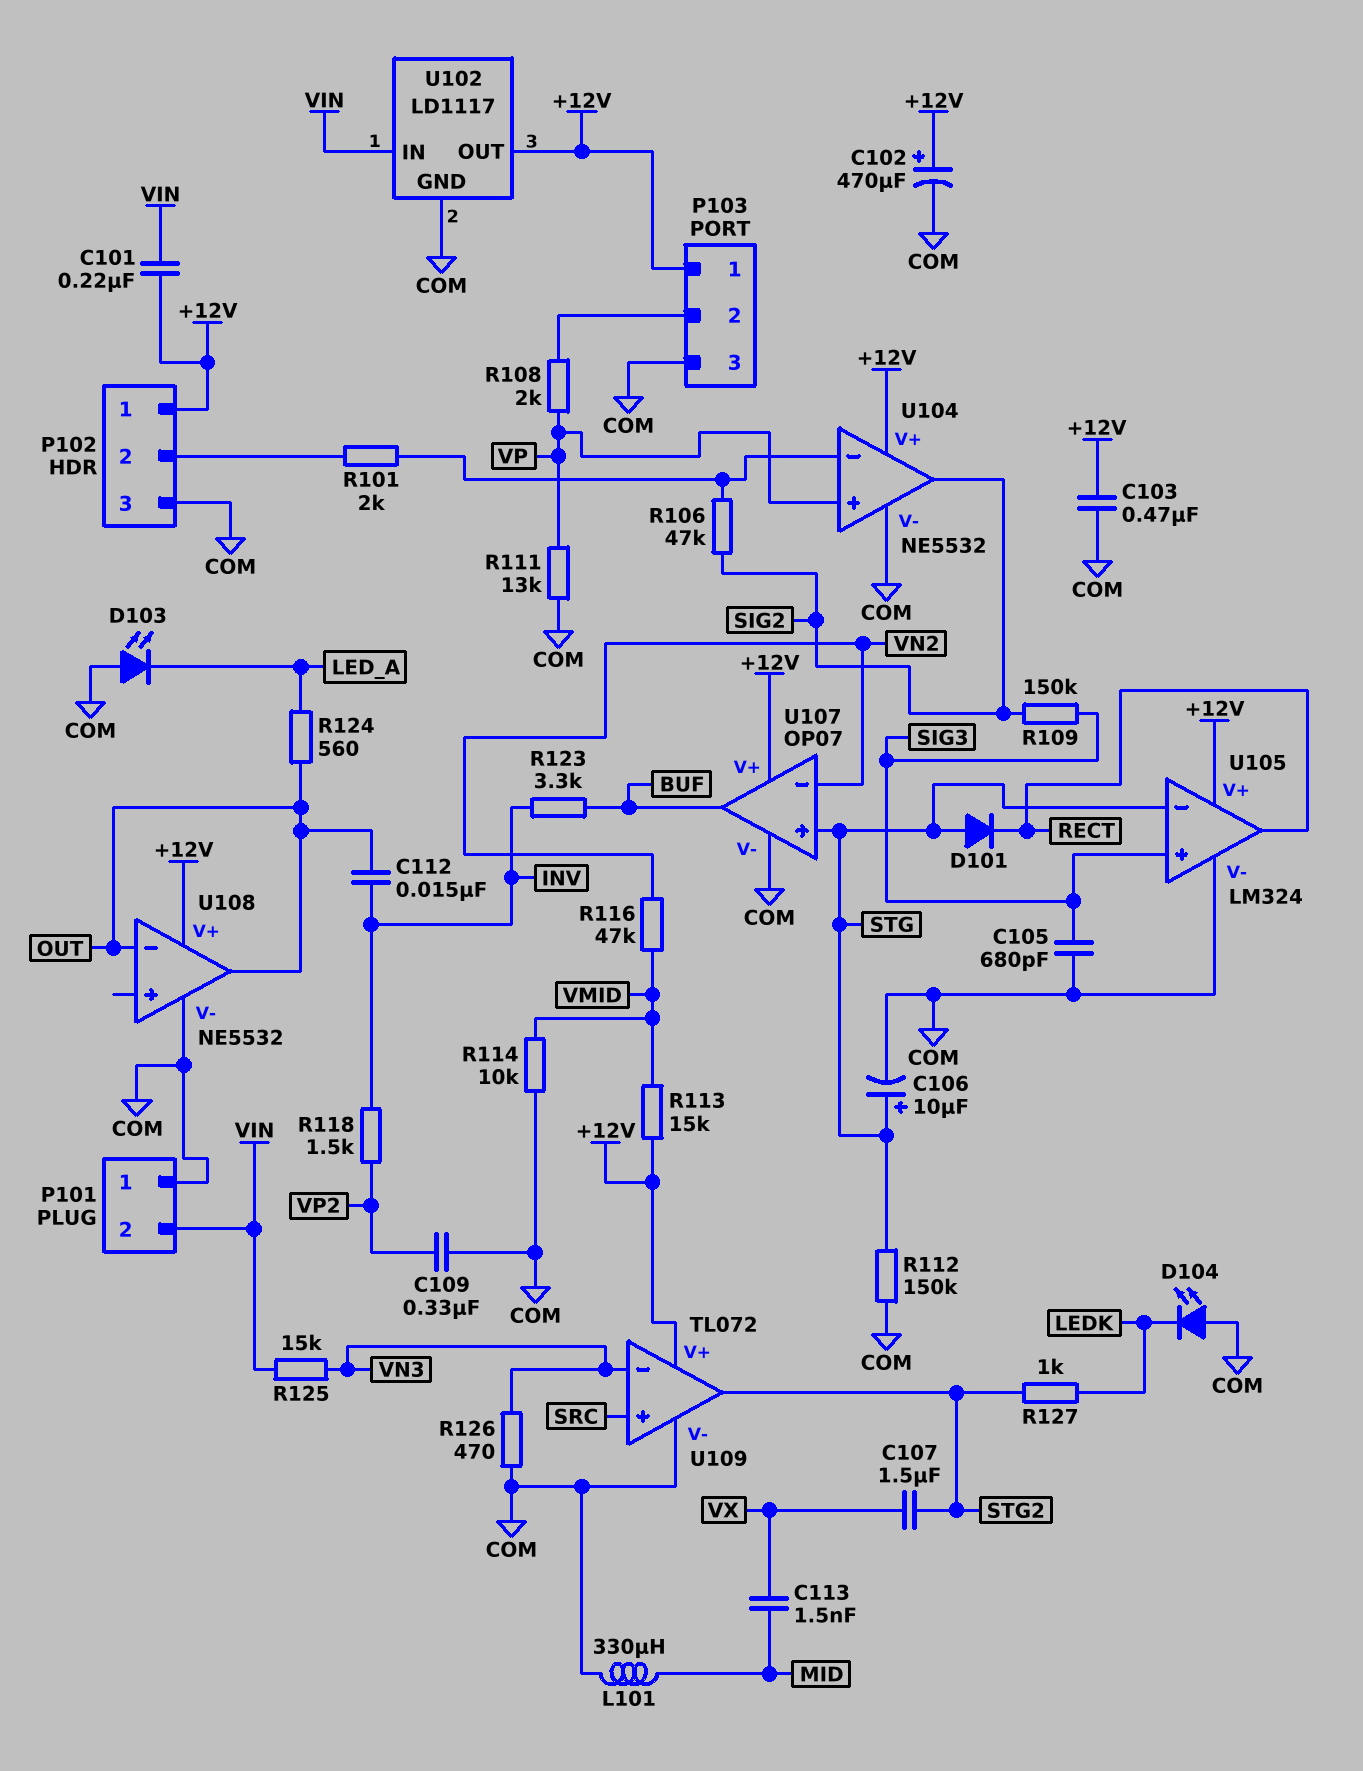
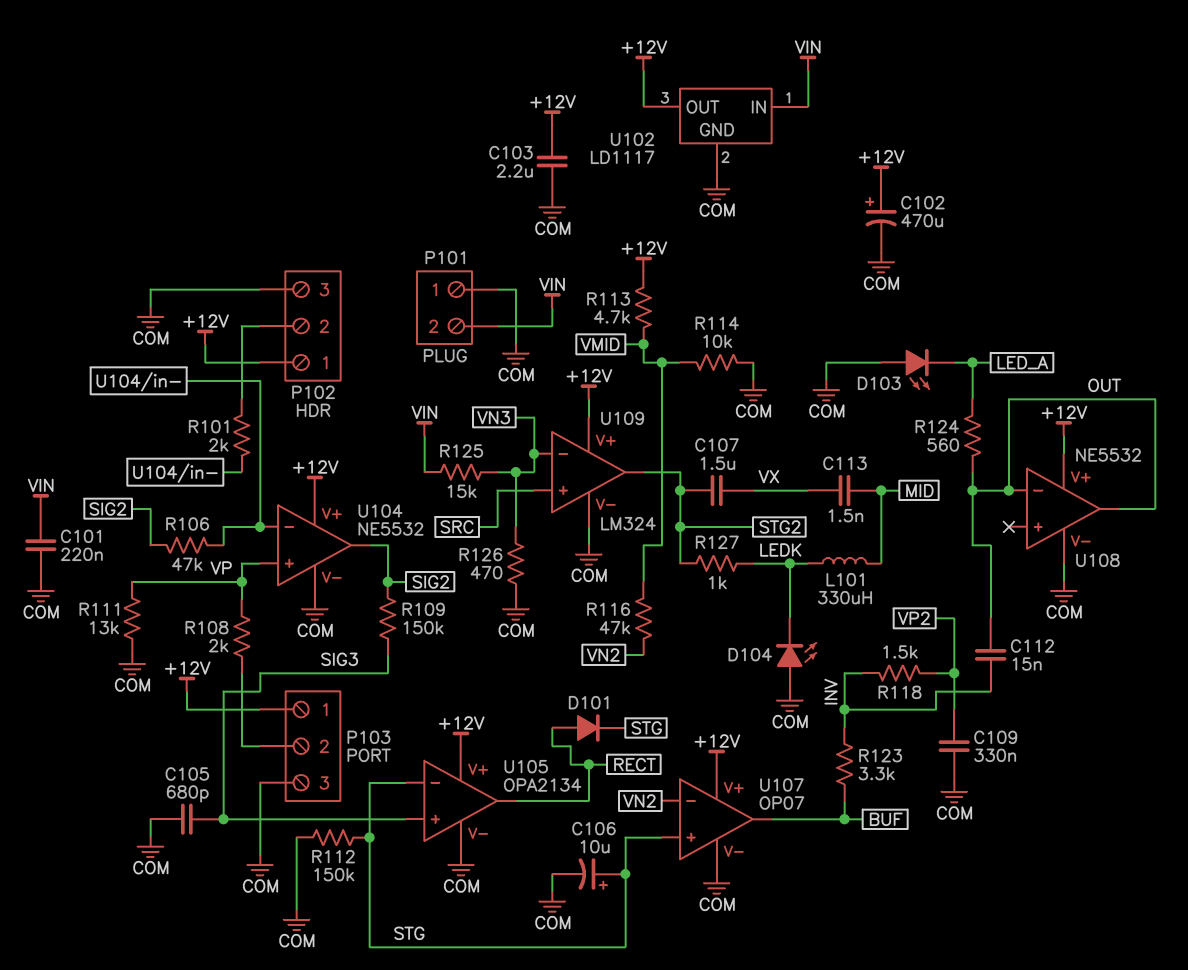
C101: 220nF (+12V, VIN) -> 220nF (COM, VIN)
C103: 470nF (+12V, COM) -> 2.2uF (+12V, COM)
D101: diode (A STG, K RECT) -> diode (A RECT, K STG)
L101: 330uH (COM, MID) -> 330uH (LEDK, MID)
R113: 15k (+12V, VMID) -> 4.7k (+12V, VMID)
U105: LM324 -> OPA2134
U109: TL072 -> LM324

